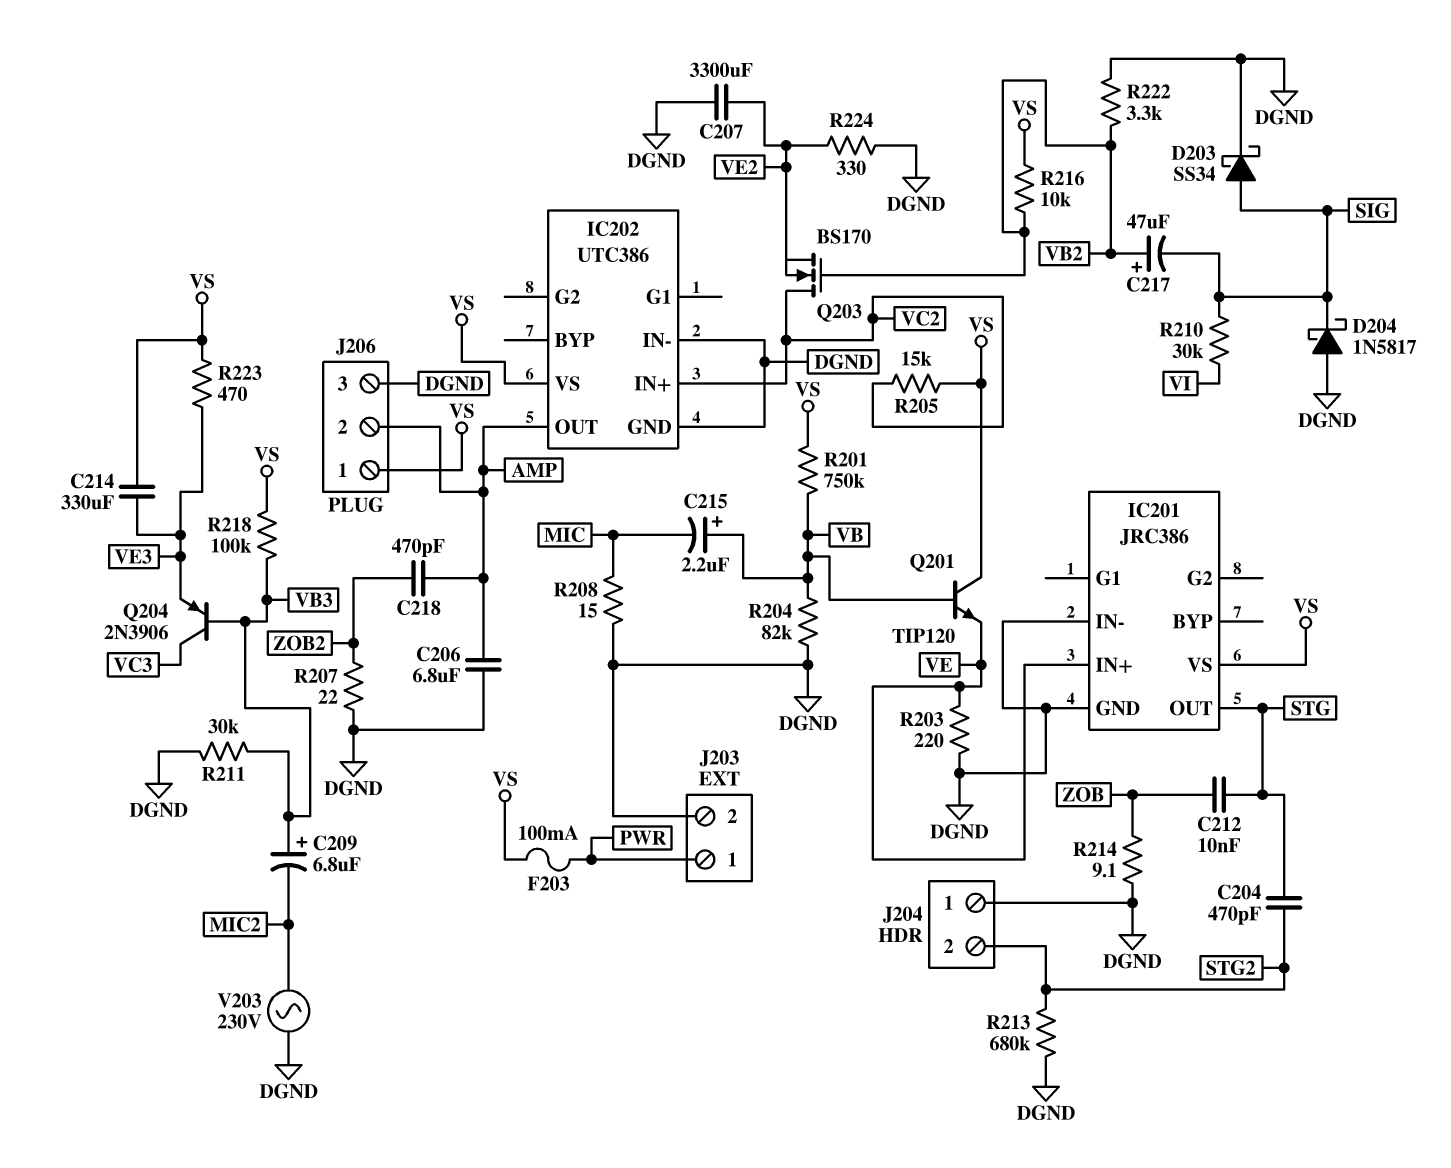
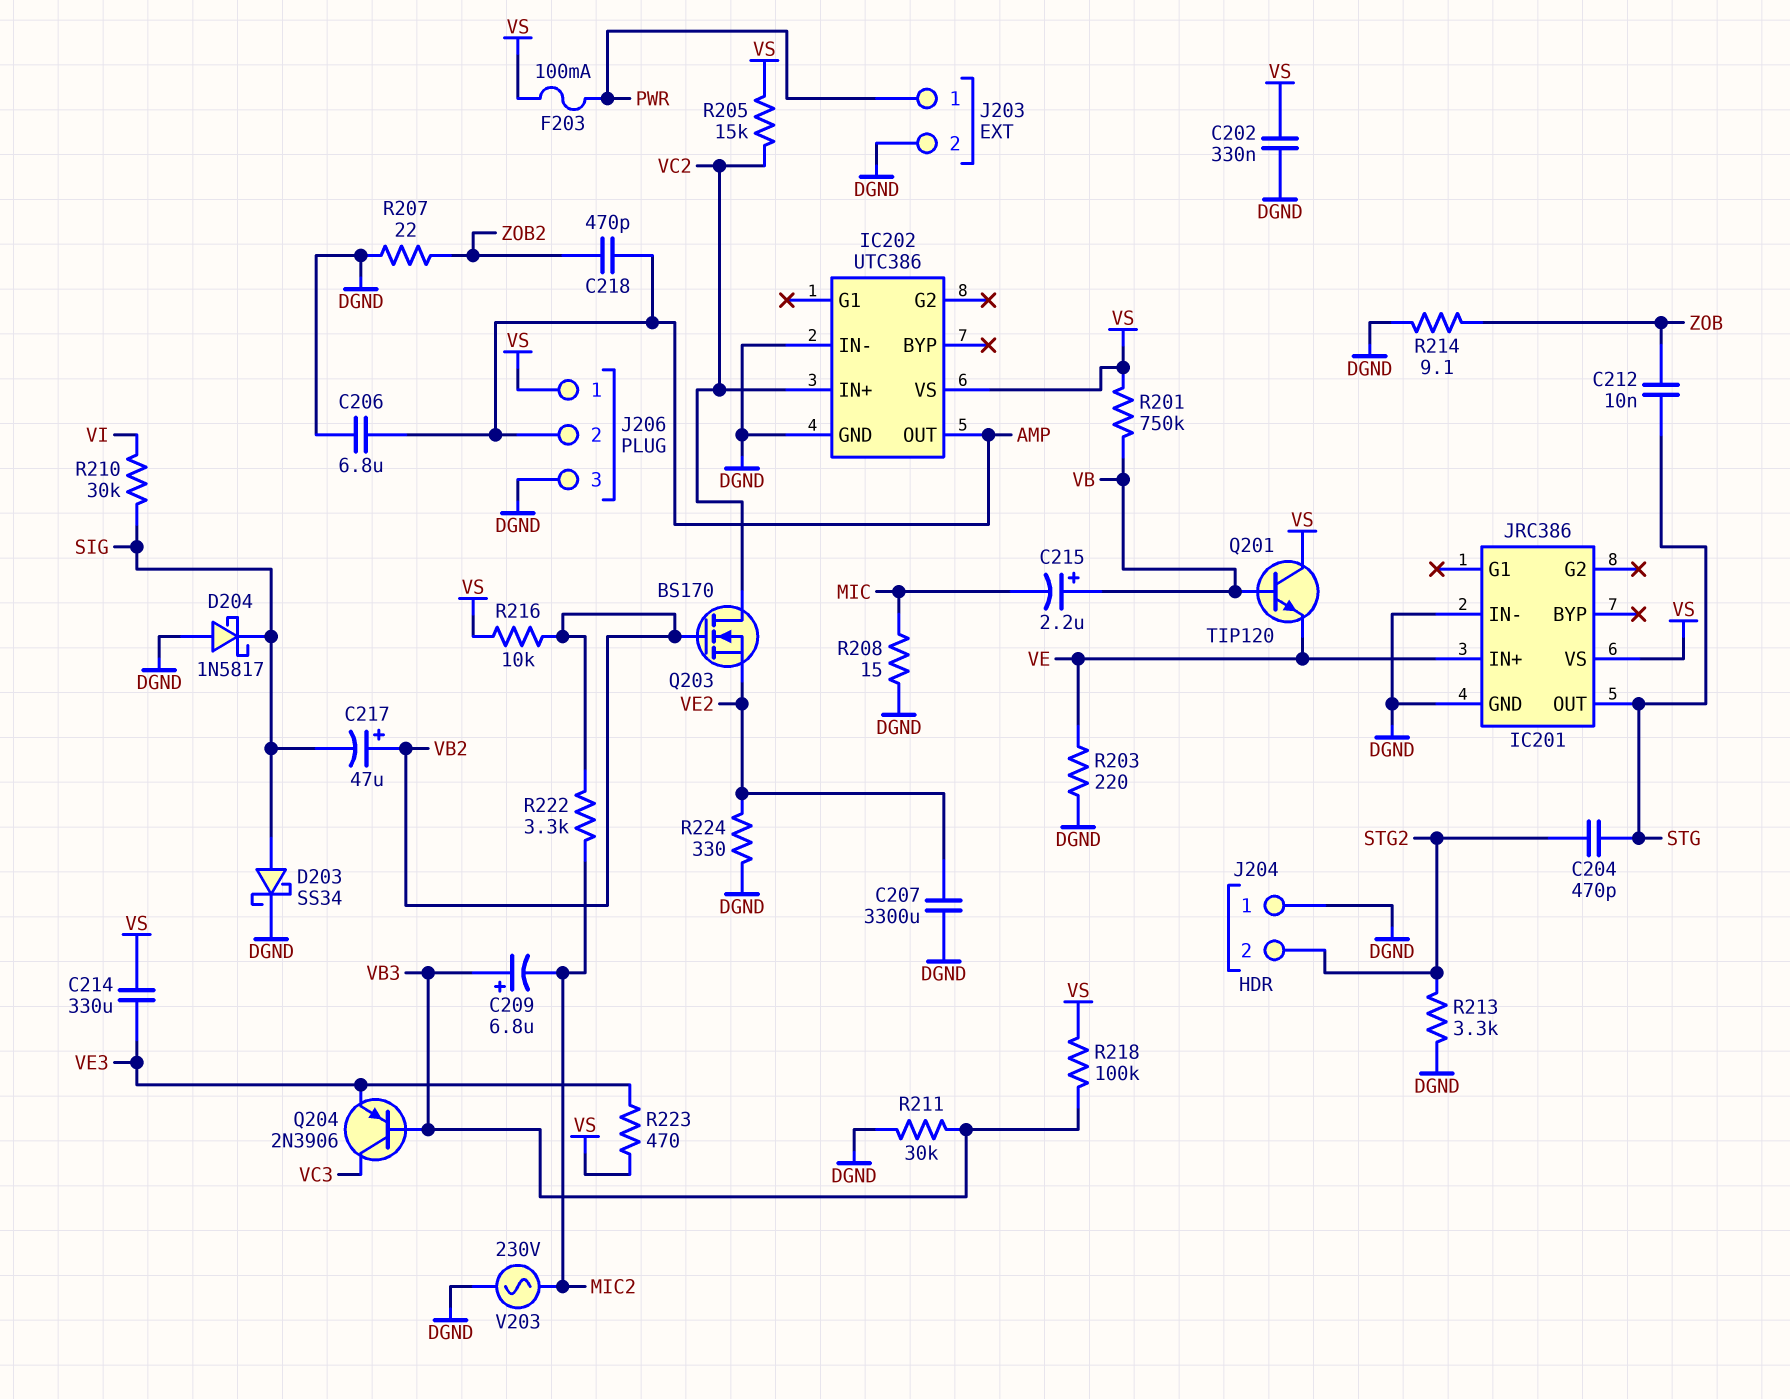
C202: none -> 330nF (DGND, VS)
R204: 82k (DGND, VB) -> none
R213: 680k (DGND, STG2) -> 3.3k (DGND, STG2)
R222: 3.3k (DGND, VB2) -> 3.3k (MIC2, VB2)

